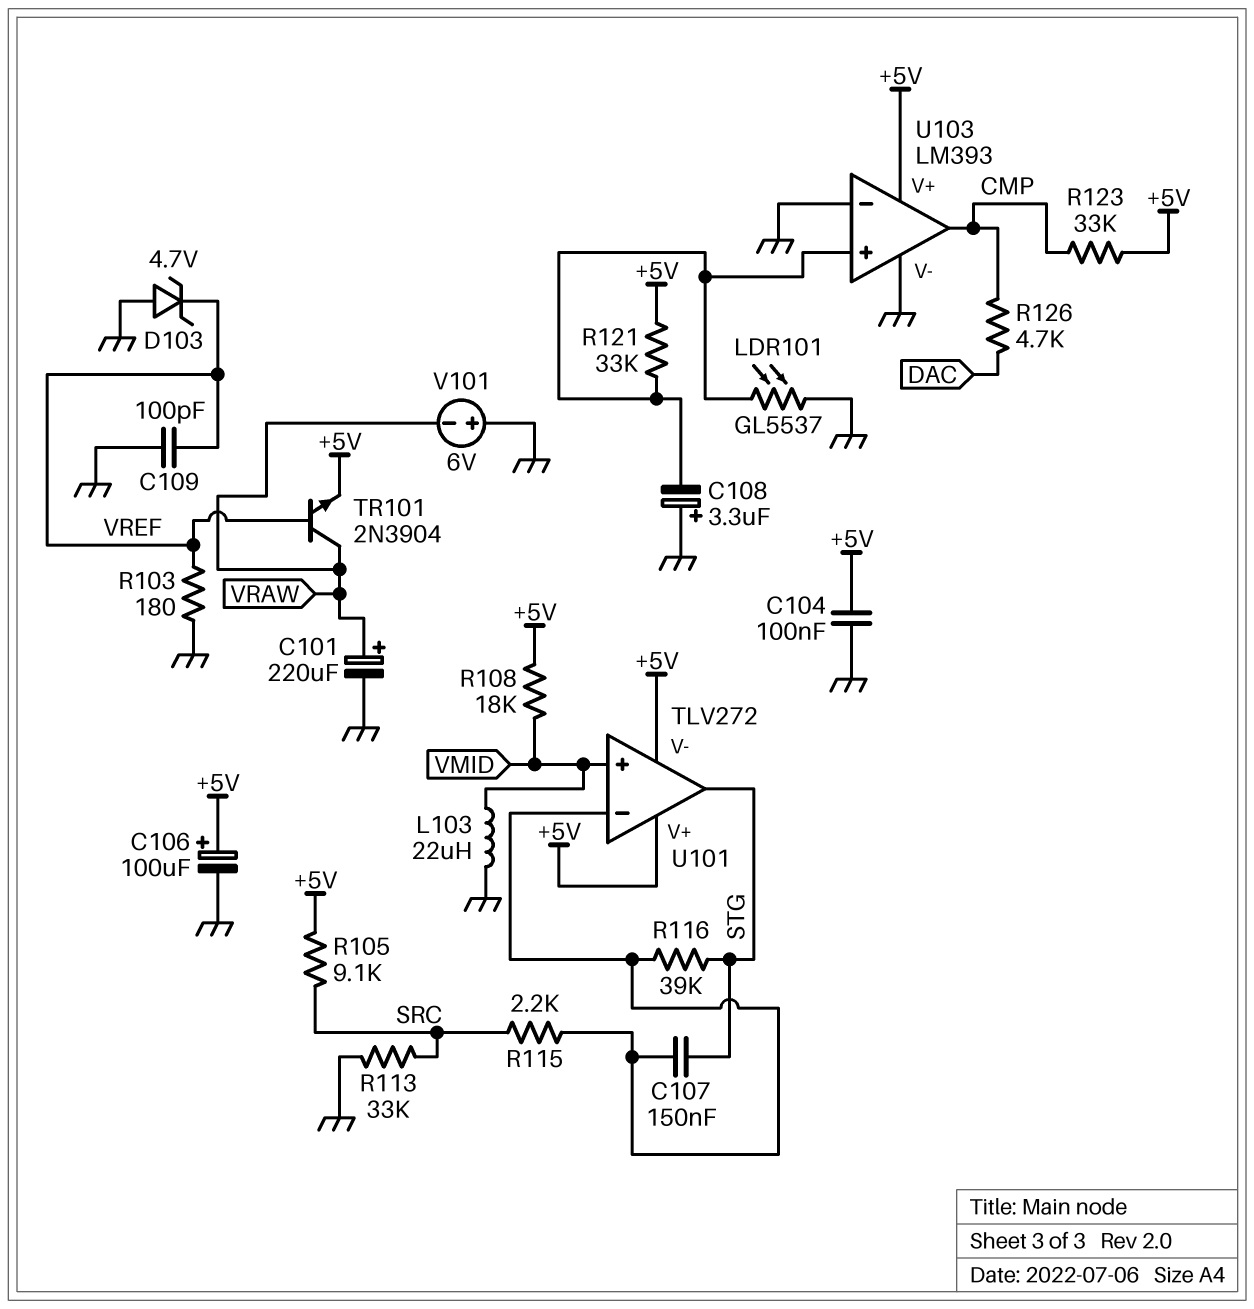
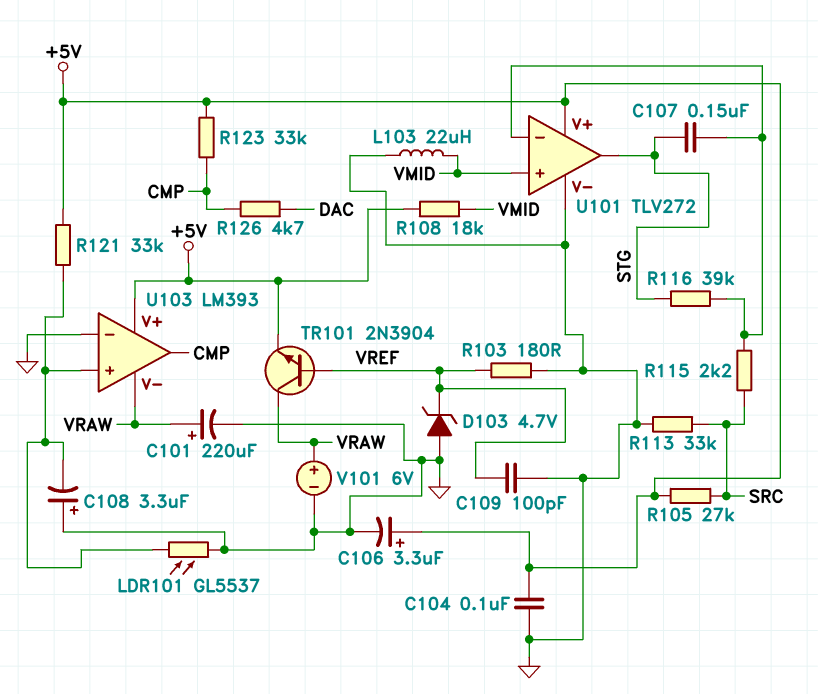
C106: 100uF (plus +5V, minus GND) -> 3.3uF (plus +5V, minus GND)
R105: 9.1k (+5V, SRC) -> 27k (+5V, SRC)
U101 pin V-: +5V -> GND
U103 pin V-: GND -> VRAW
V101: 6V (plus GND, minus VRAW) -> 6V (plus VRAW, minus GND)

